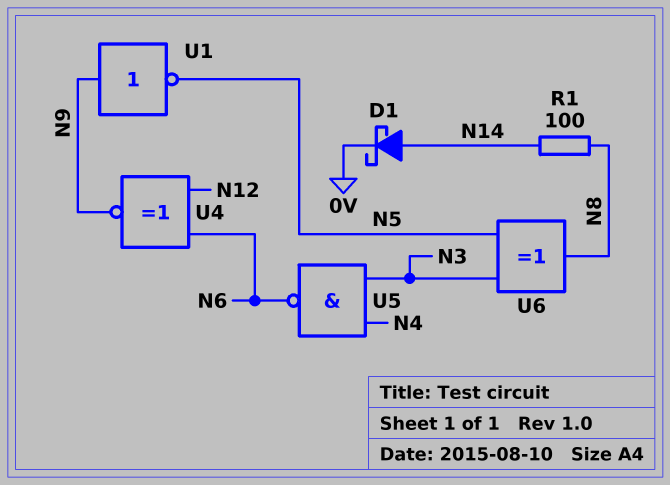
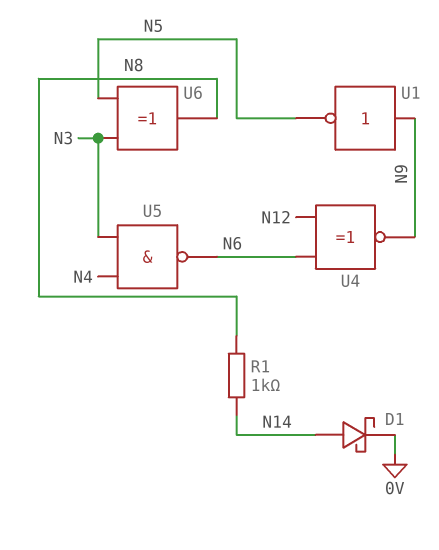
R1: 100 (N8, N14) -> 1k (N8, N14)

